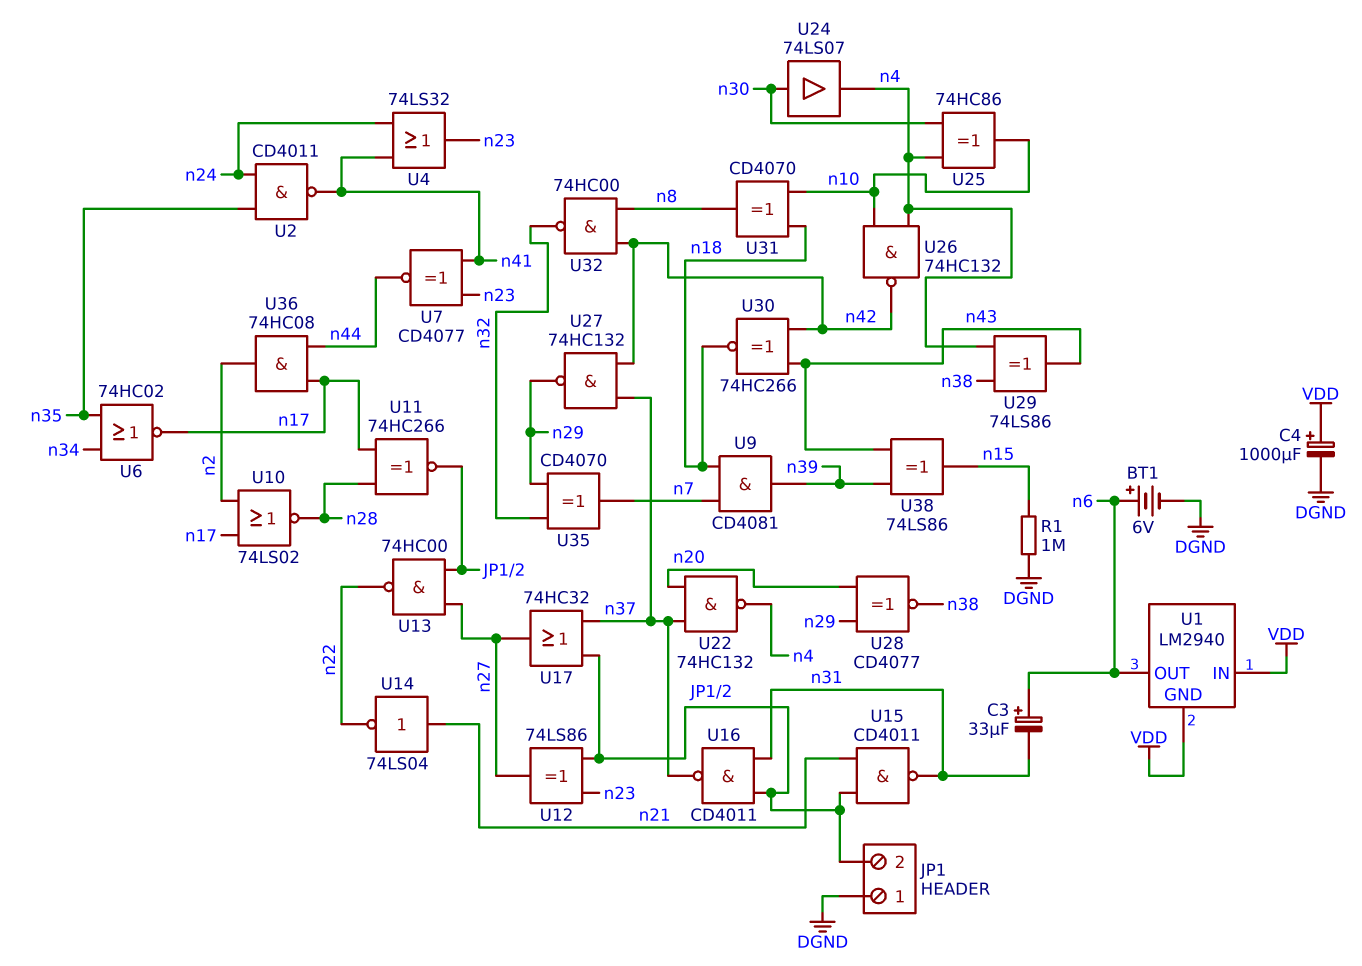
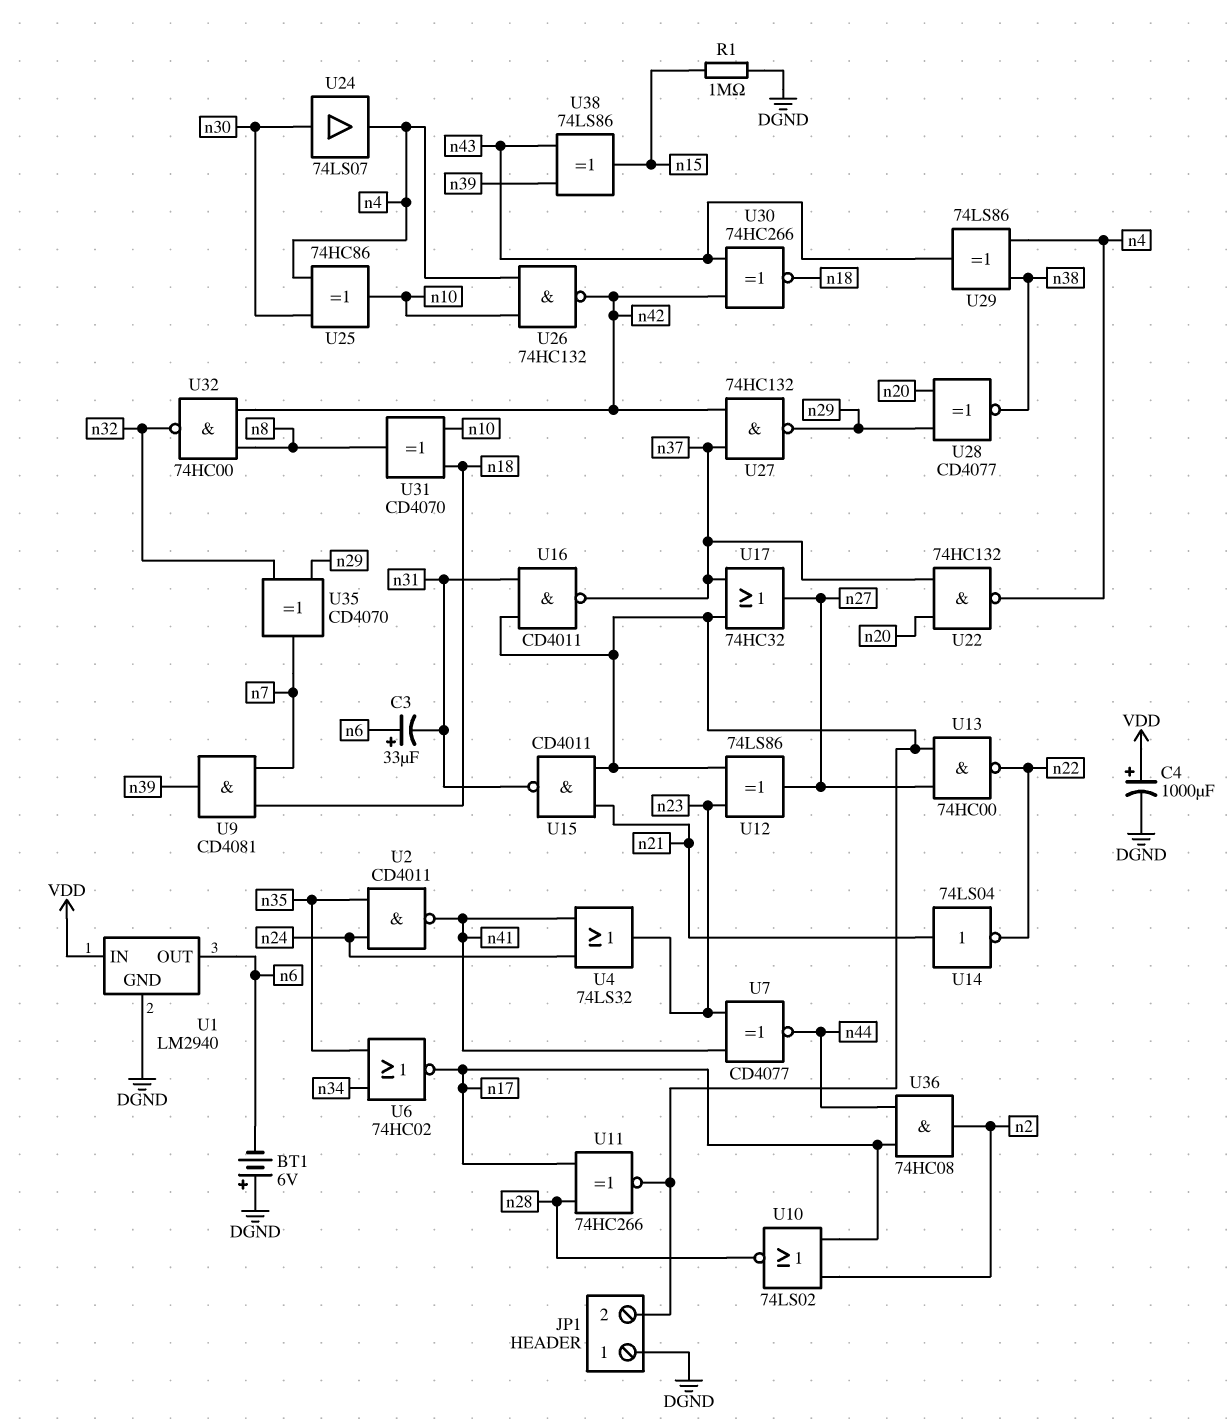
BT1: 6V (plus n6, minus DGND) -> 6V (plus DGND, minus n6)
U1 pin GND: VDD -> DGND

